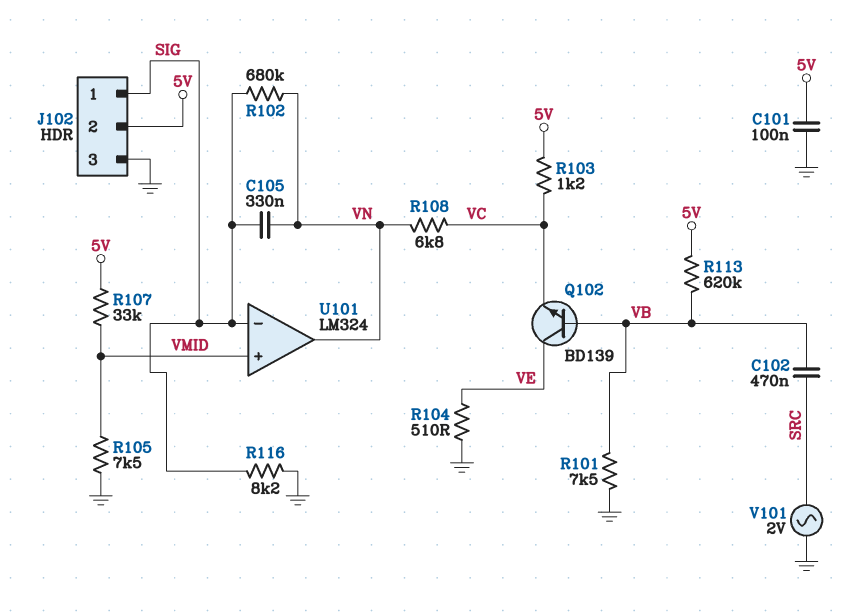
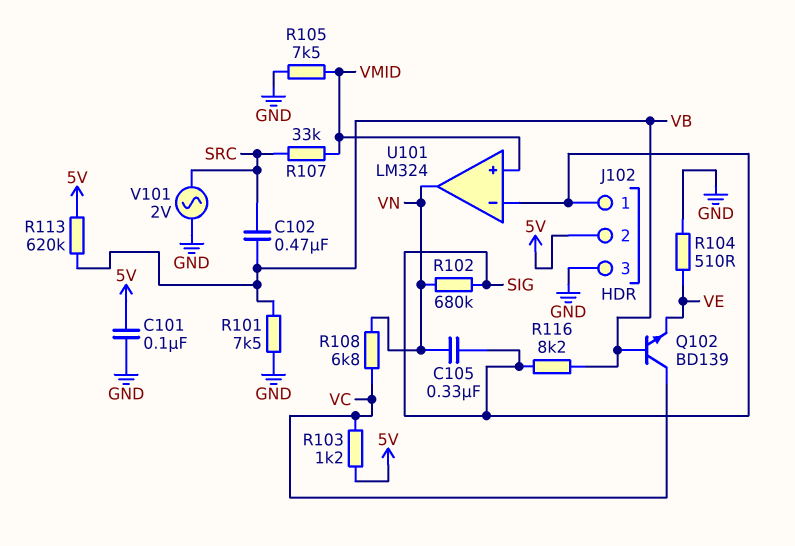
Q102: NPN BD139 (B VB, C VE, E VC) -> NPN BD139 (B VB, C VC, E VE)
R107: 33k (5V, VMID) -> 33k (SRC, VMID)
R116: 8.2k (GND, SIG) -> 8.2k (SIG, VB)

